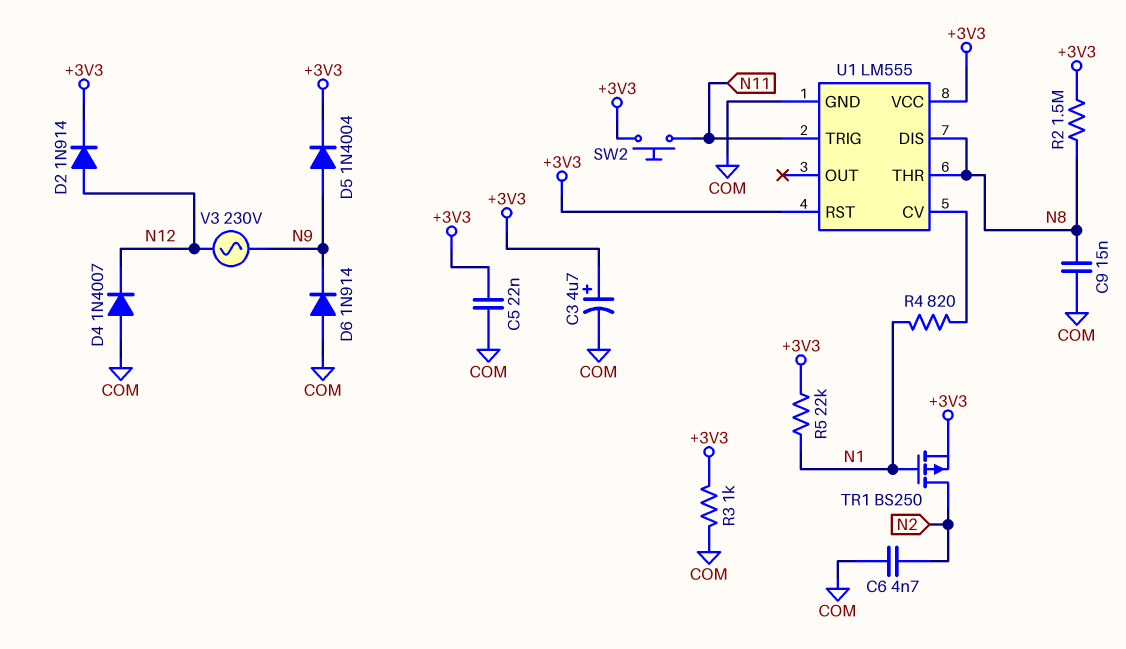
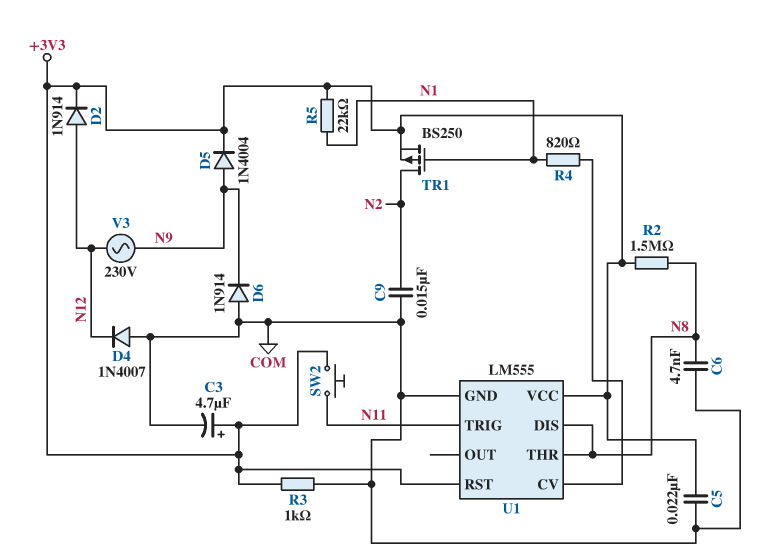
C6: 4.7nF (COM, N2) -> 4.7nF (COM, N8)
C9: 15nF (COM, N8) -> 15nF (COM, N2)

